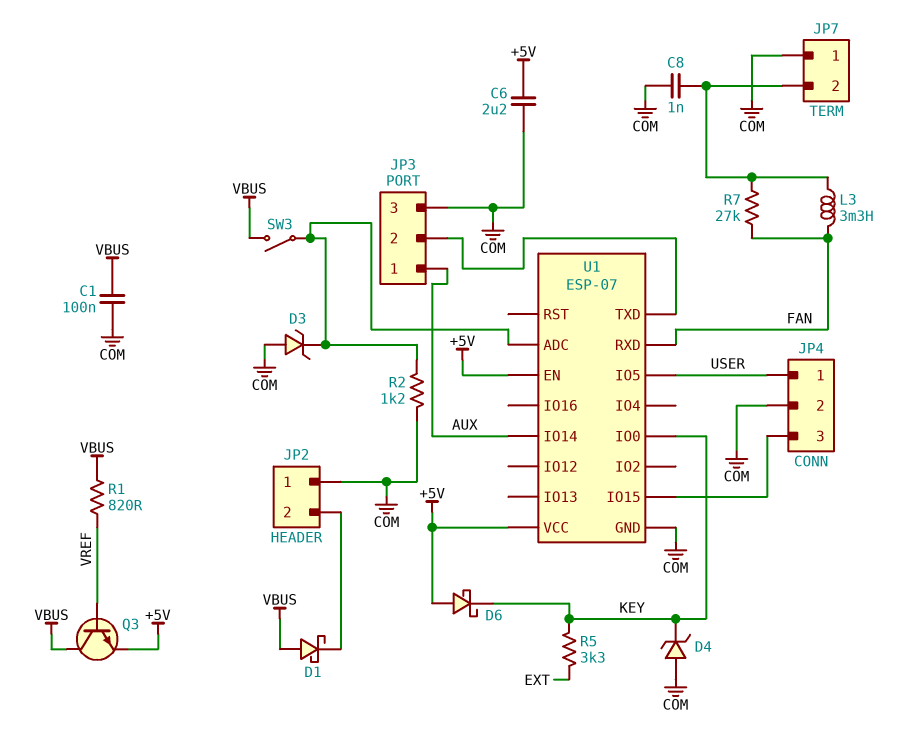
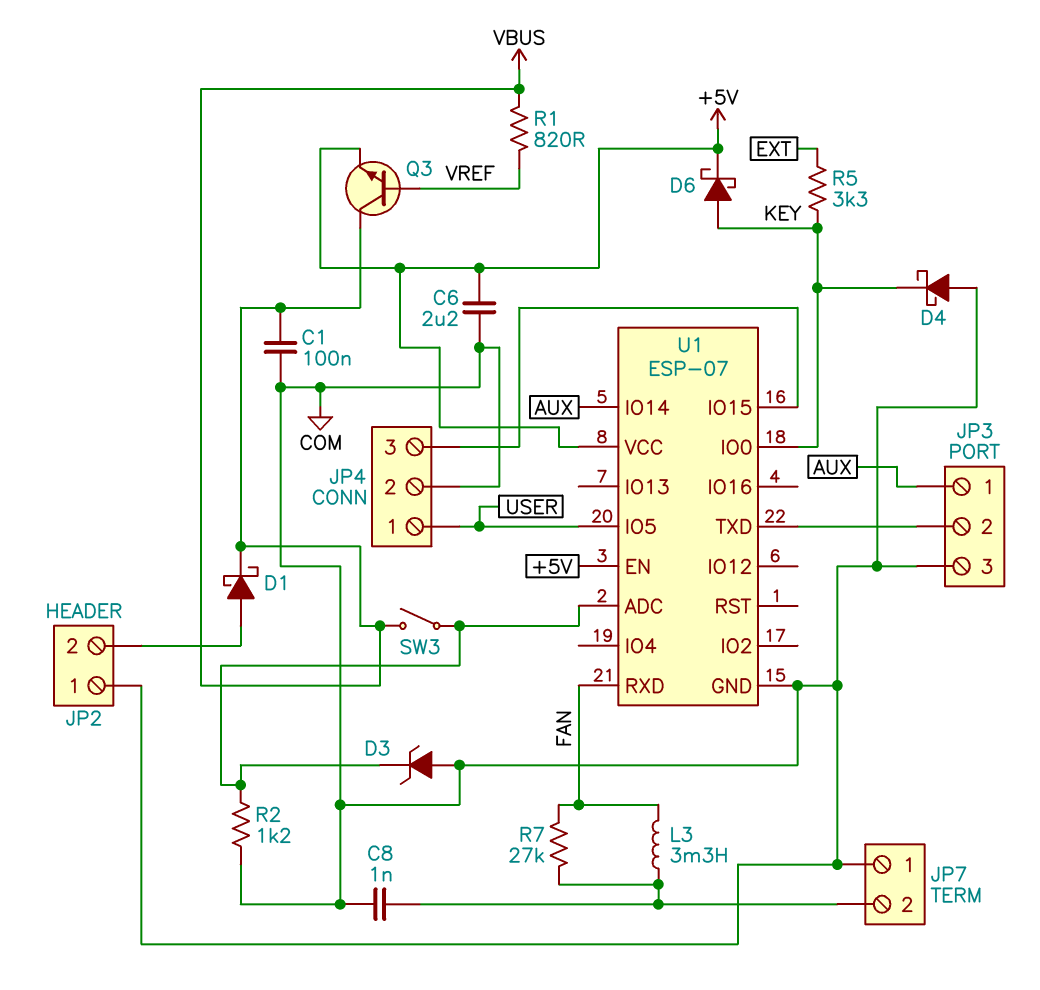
D1: schottky (A VBUS, K JP2/2) -> schottky (A JP2/2, K VBUS)
D4: zener (A COM, K KEY) -> schottky (A COM, K KEY)
D6: schottky (A +5V, K KEY) -> schottky (A KEY, K +5V)

